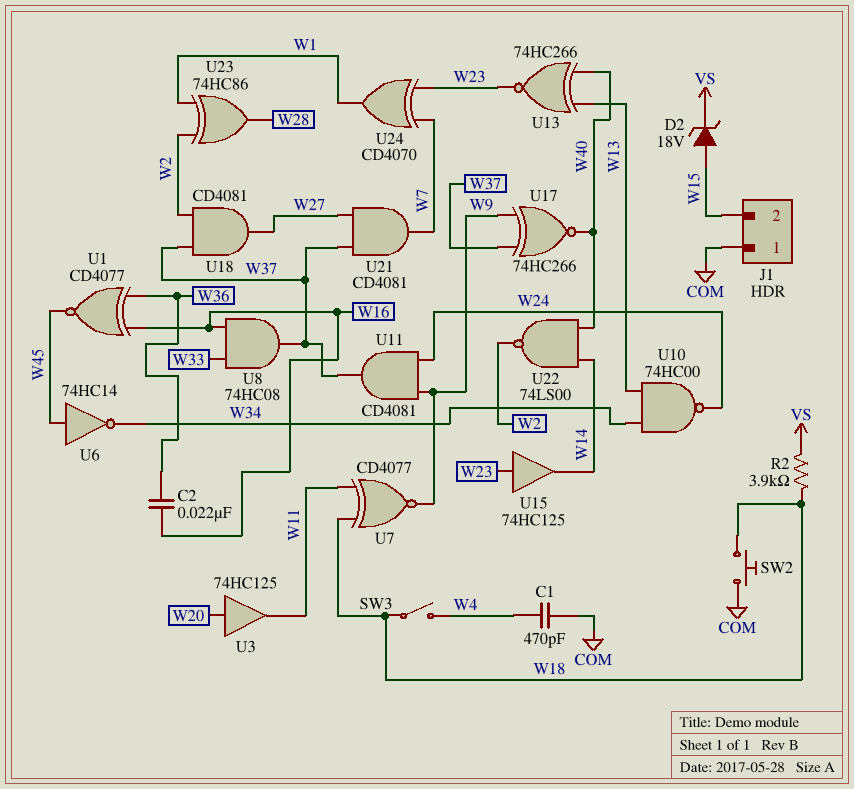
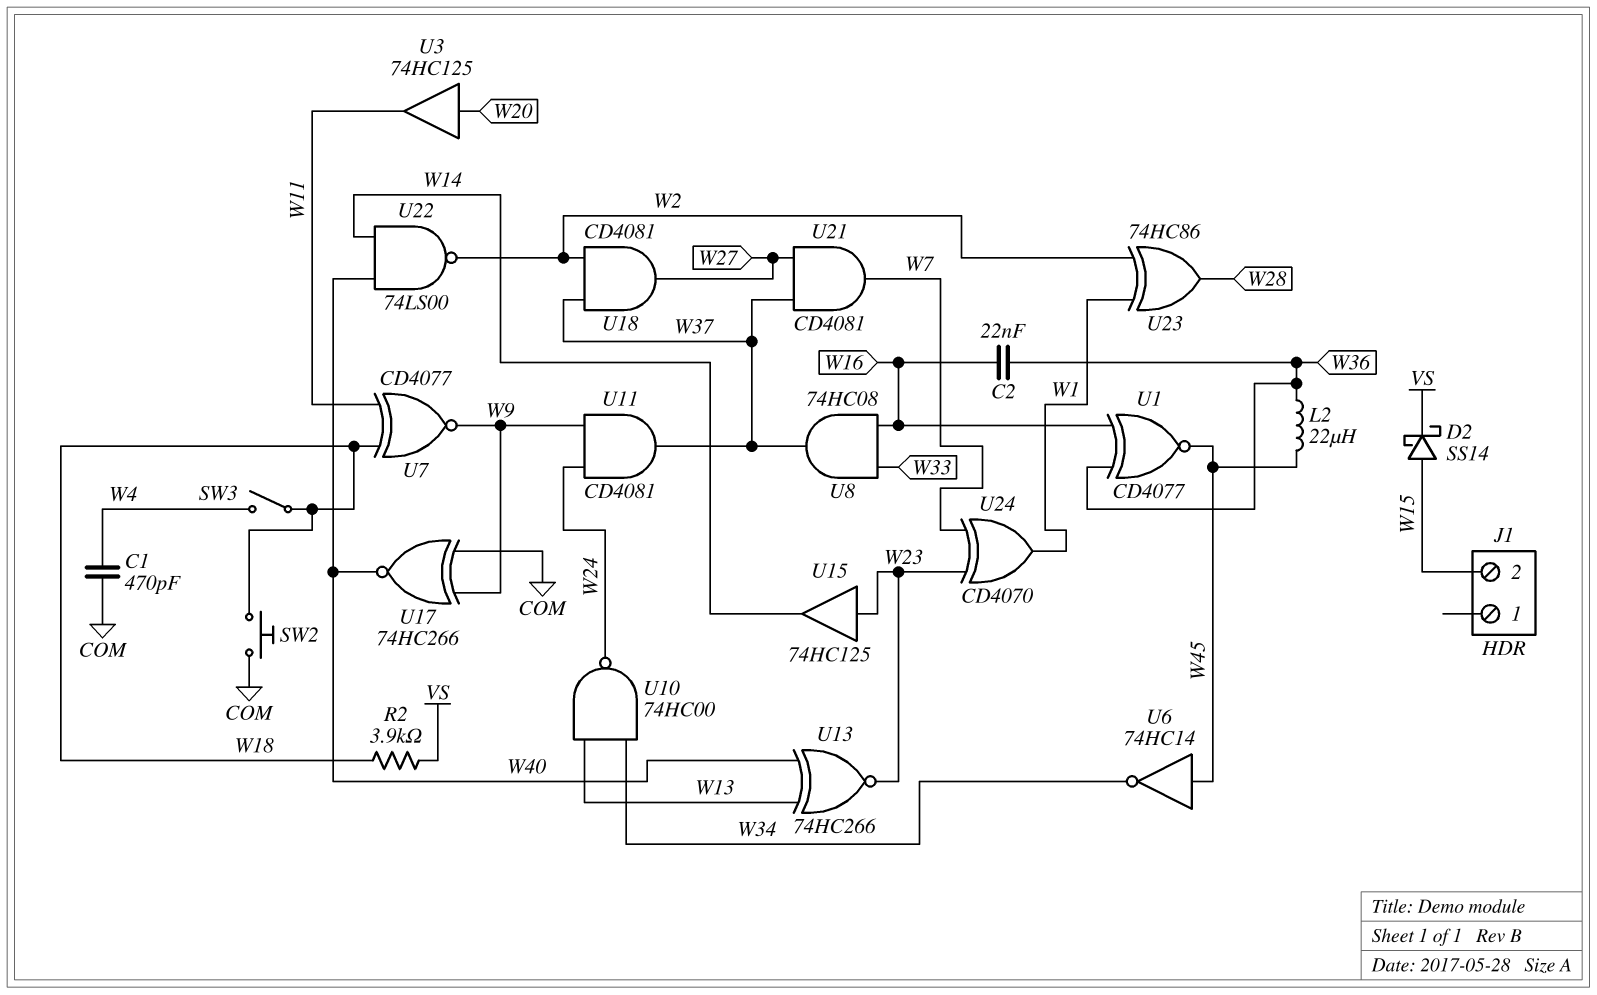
D2: zener 18V (A W15, K VS) -> schottky SS14 (A W15, K VS)
J1 pin 1: COM -> none
L2: none -> 22uH (W36, W45)
U17: XNOR 74HC266 (in W9, in W37, out W40) -> XNOR 74HC266 (in COM, in W9, out W40)

